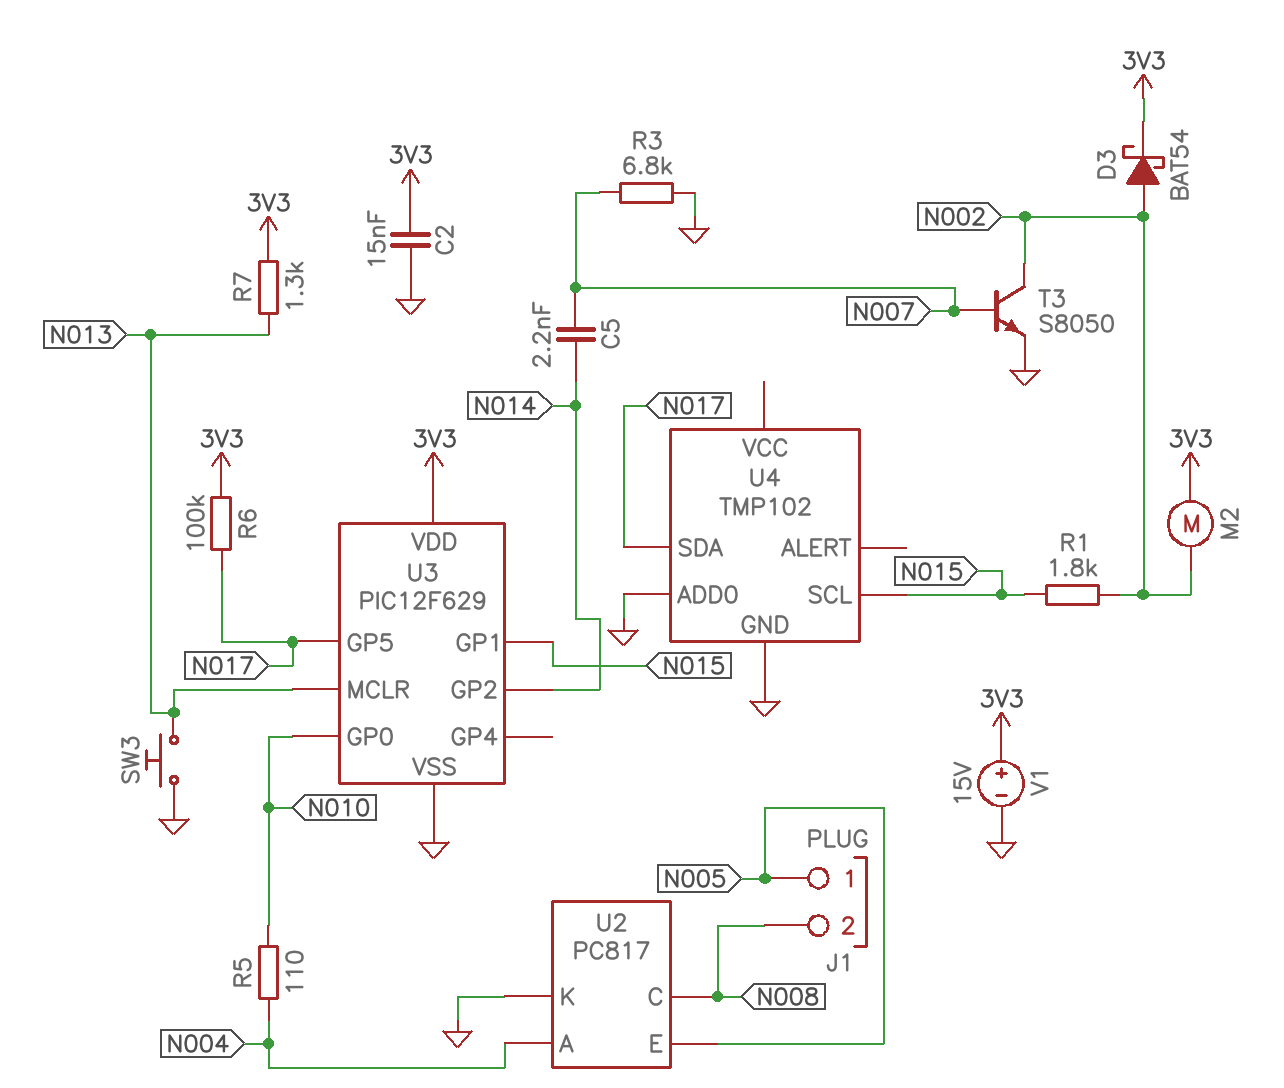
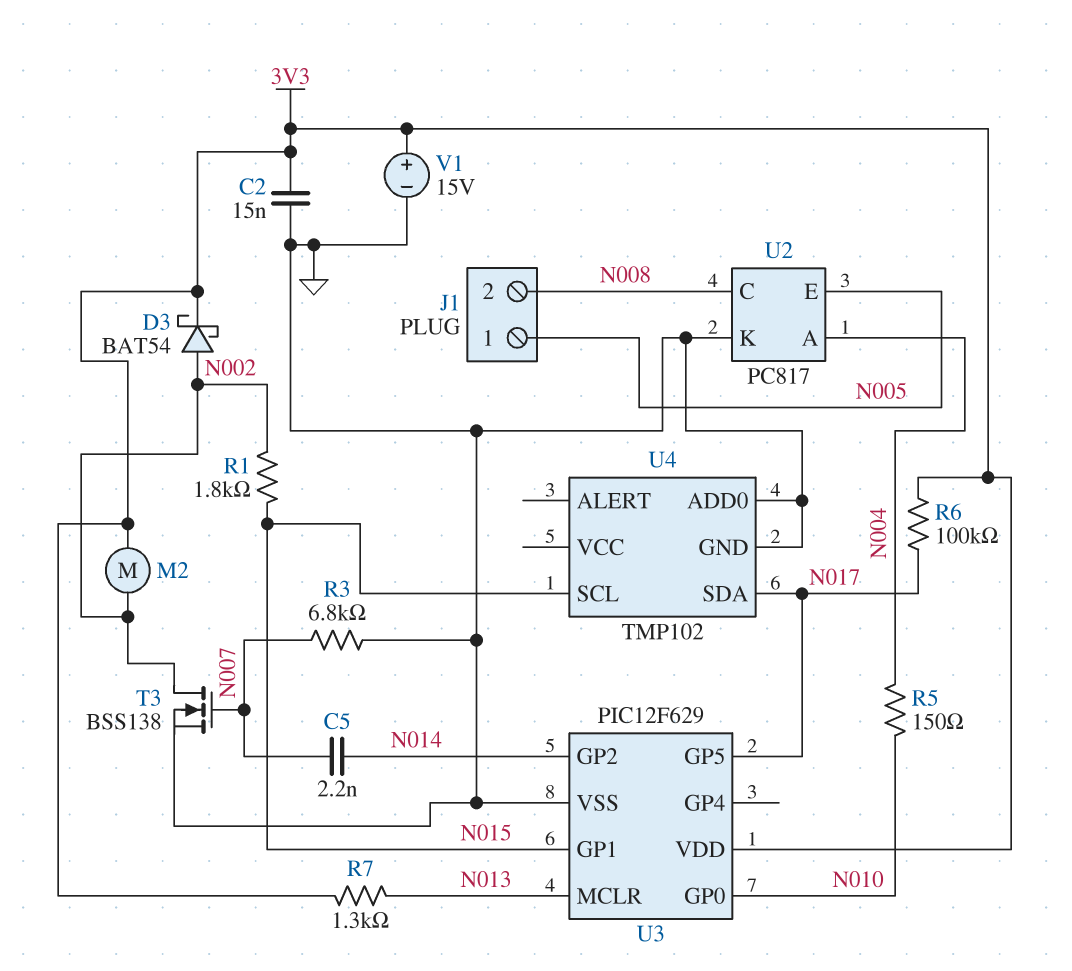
R5: 110 (N004, N010) -> 150 (N004, N010)
SW3: button (GND, N013) -> none
T3: NPN S8050 (B N007, C N002, E GND) -> NMOS BSS138 (G N007, D N002, S GND)

